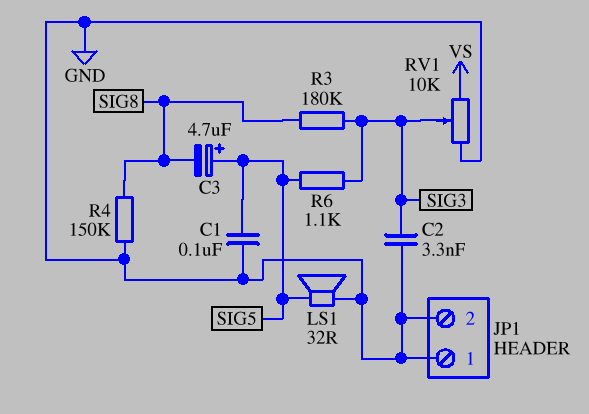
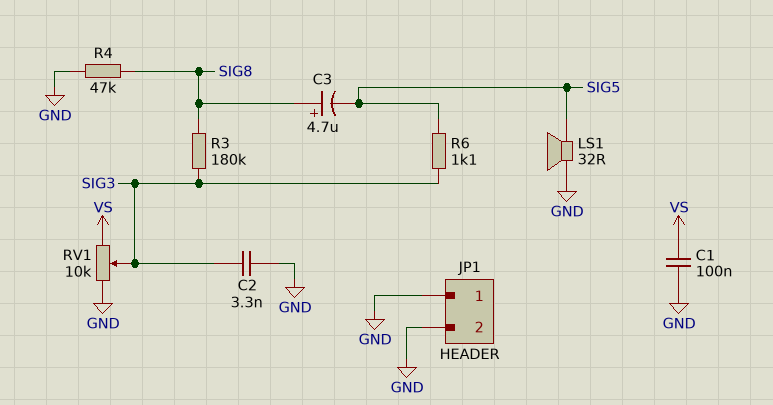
C1: 100nF (GND, SIG5) -> 100nF (GND, VS)
C3: 4.7uF (plus SIG5, minus SIG8) -> 4.7uF (plus SIG8, minus SIG5)
R4: 150k (GND, SIG8) -> 47k (GND, SIG8)

